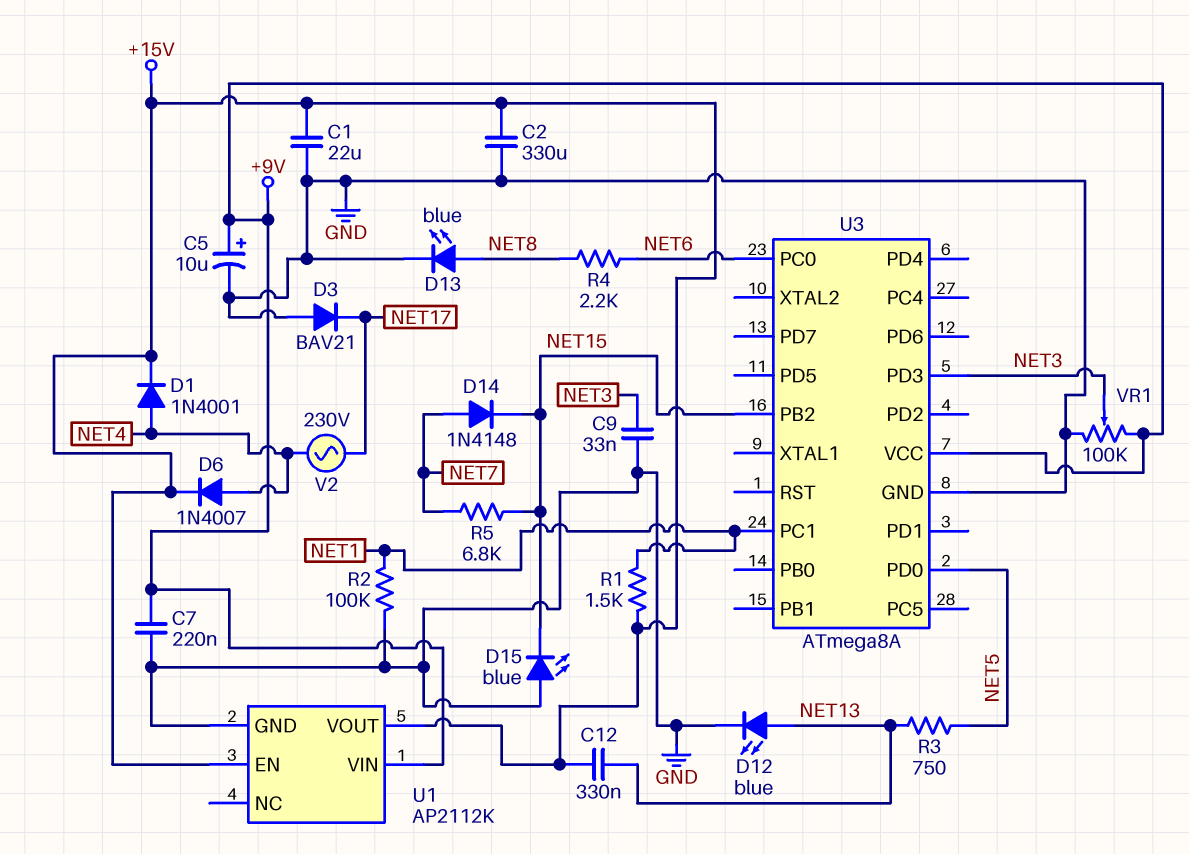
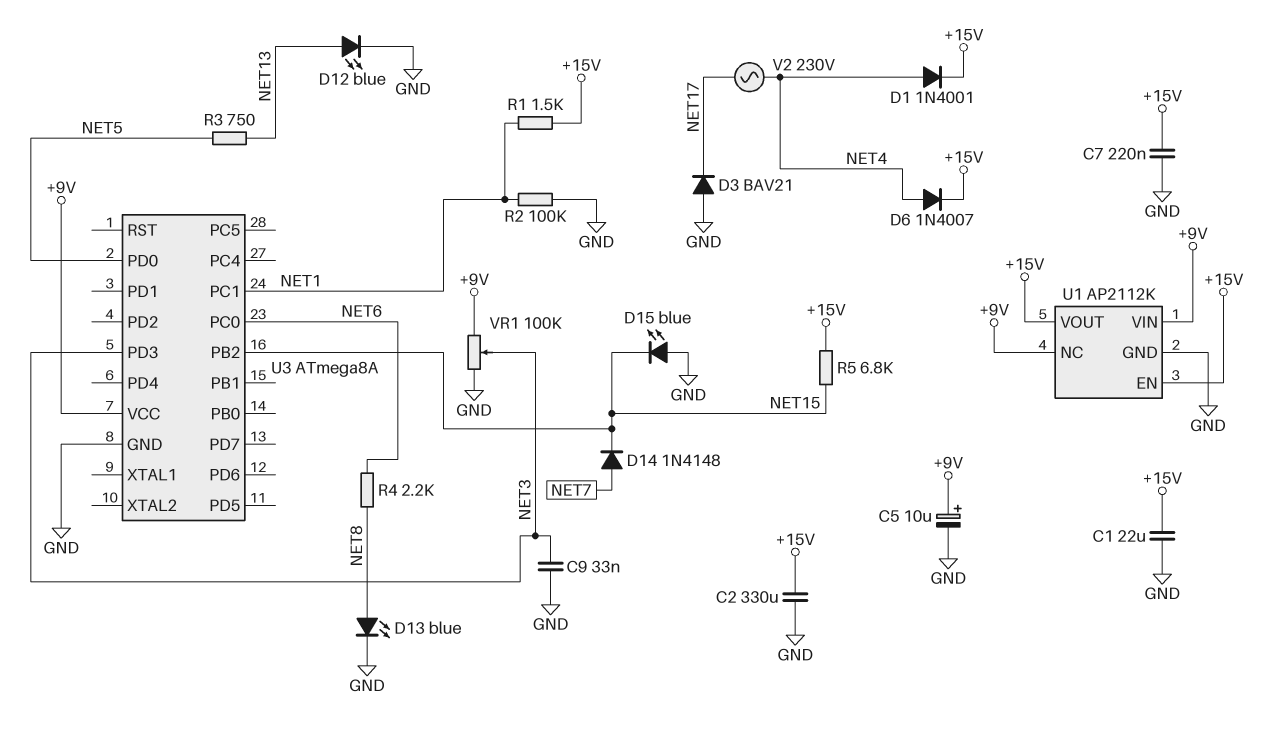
C7: 220nF (+9V, GND) -> 220nF (+15V, GND)
C12: 330nF (+15V, NET13) -> none
R5: 6.8k (NET7, NET15) -> 6.8k (+15V, NET15)
U1 pin NC: none -> +9V

